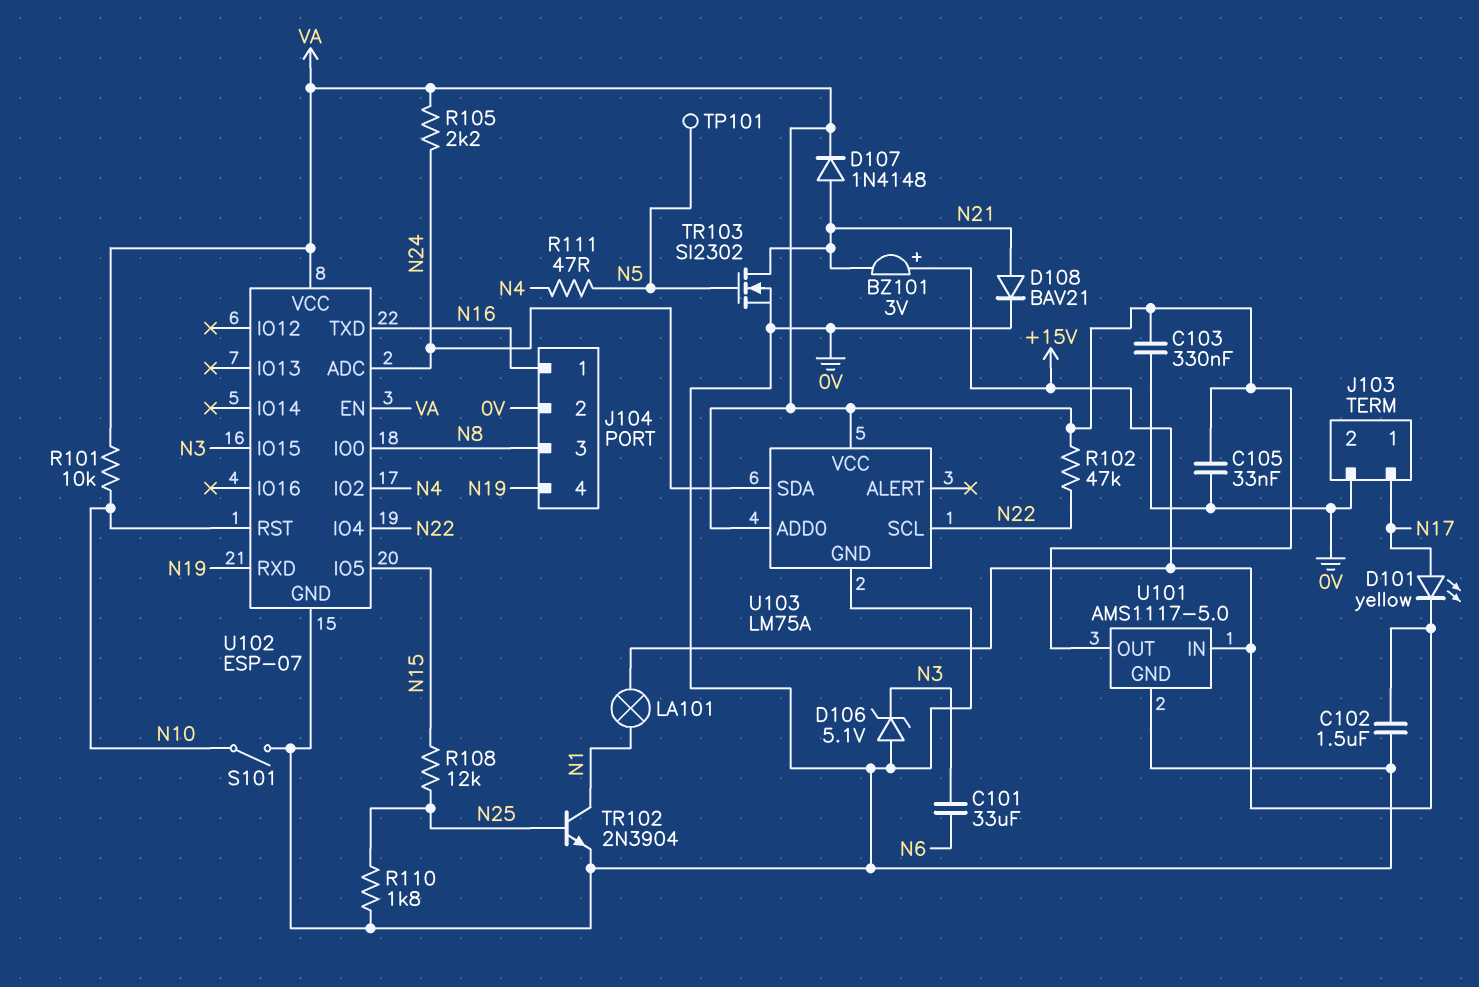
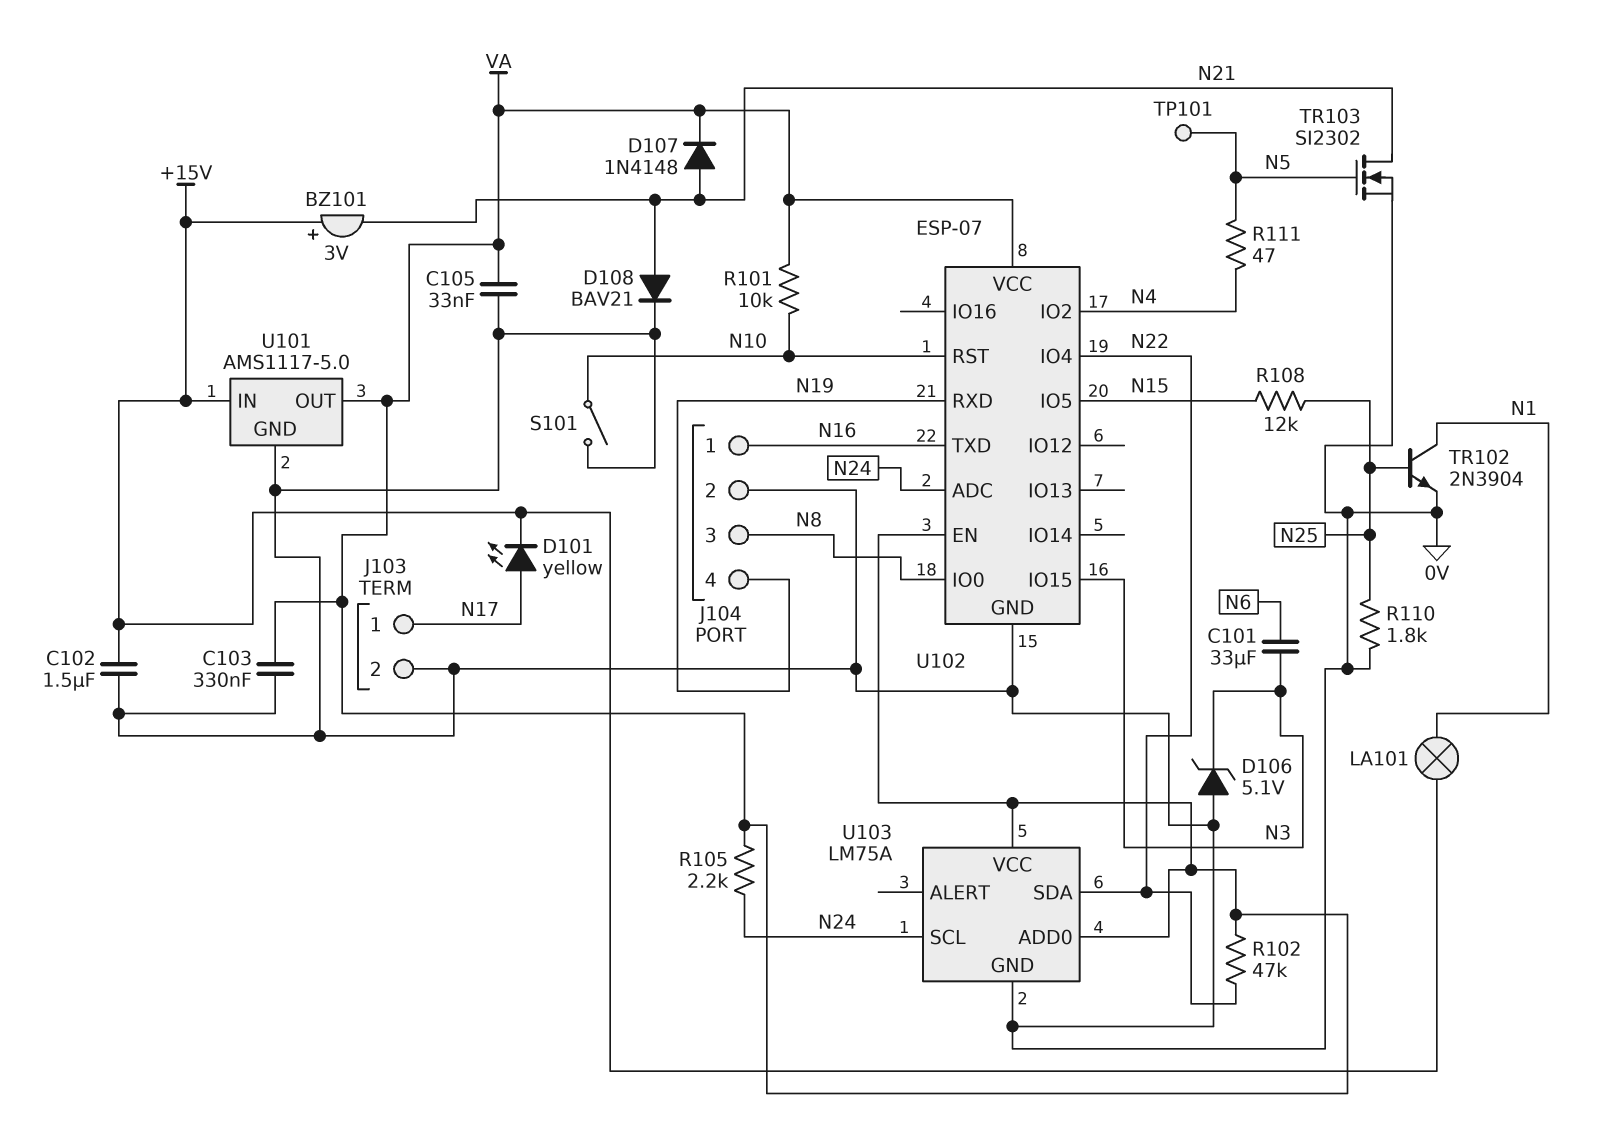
U103 pin SCL: N22 -> N24
U103 pin SDA: N24 -> N22

